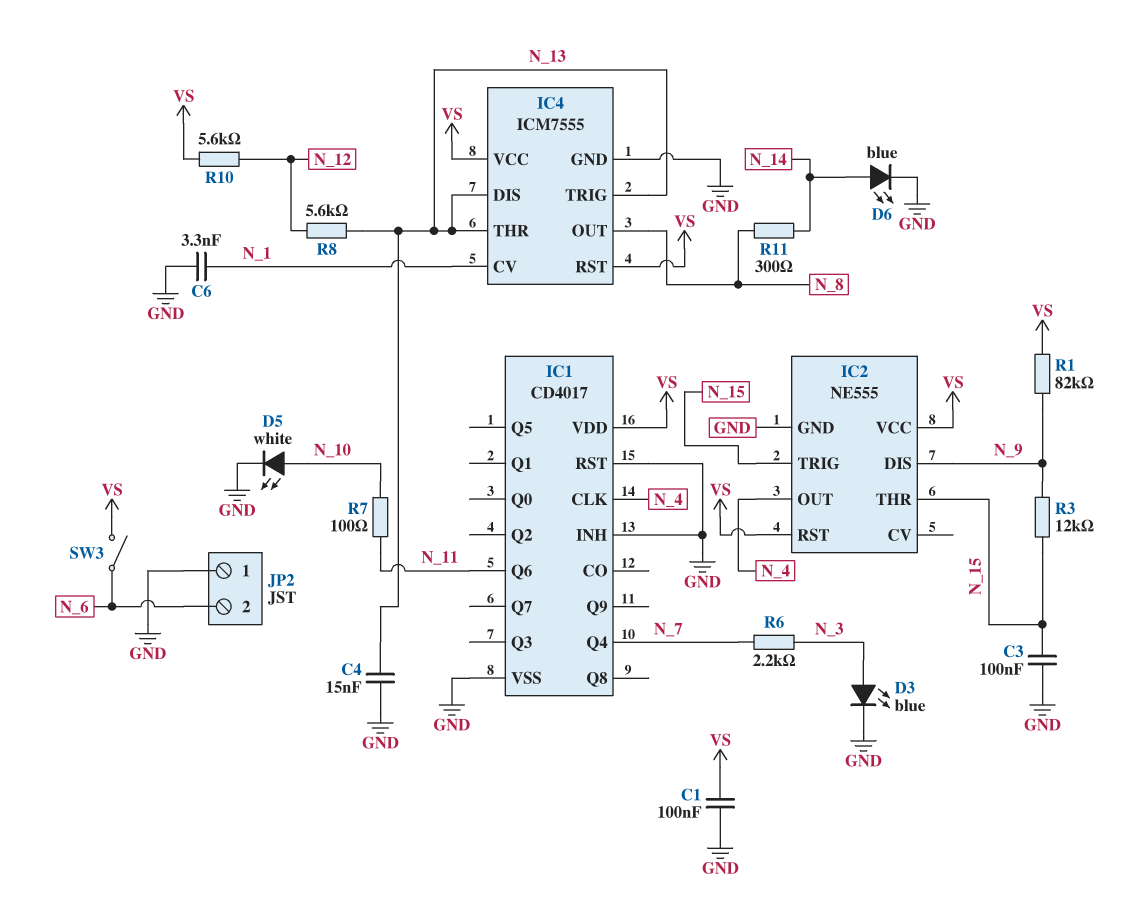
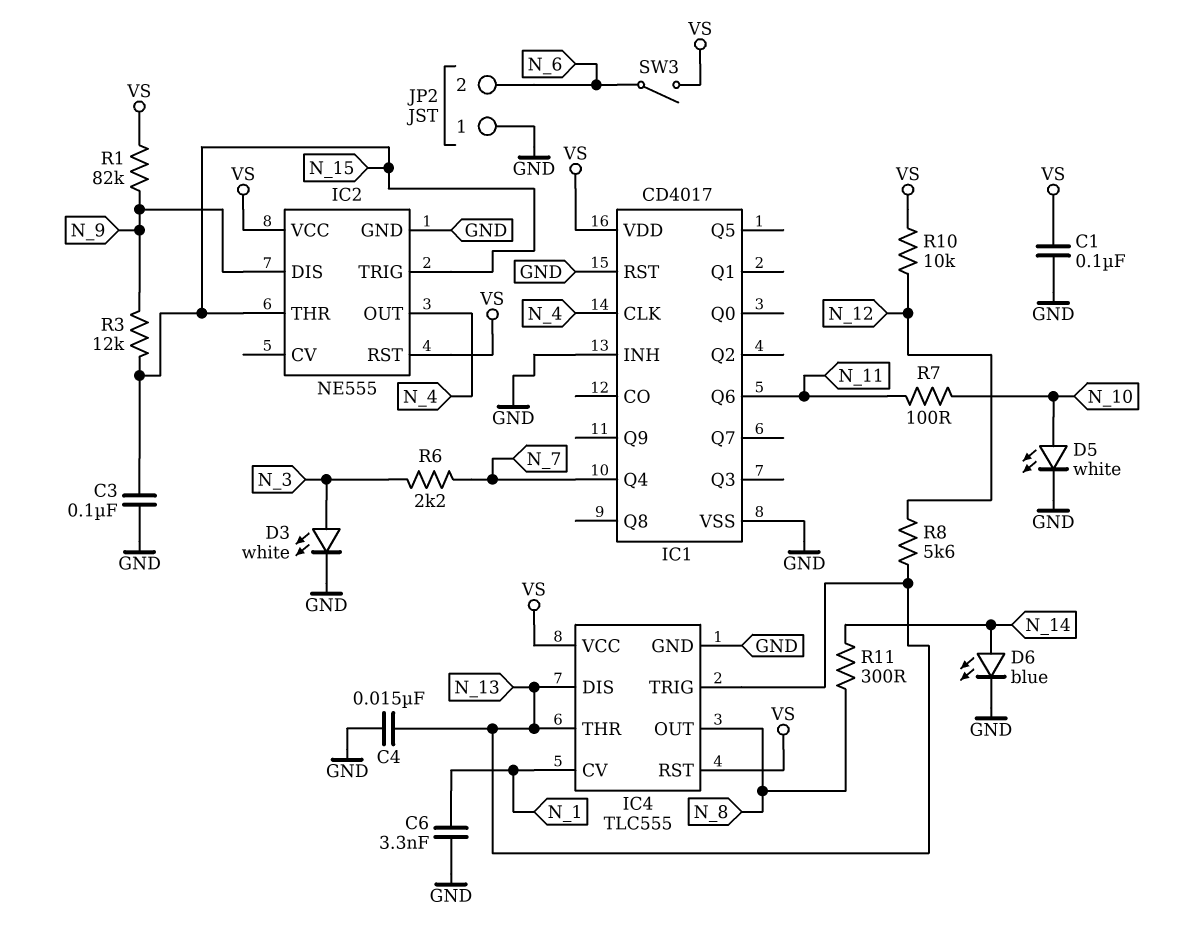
D3: LED blue (A N_3, K GND) -> LED white (A N_3, K GND)
IC4: ICM7555 -> TLC555
R10: 5.6k (N_12, VS) -> 10k (N_12, VS)

